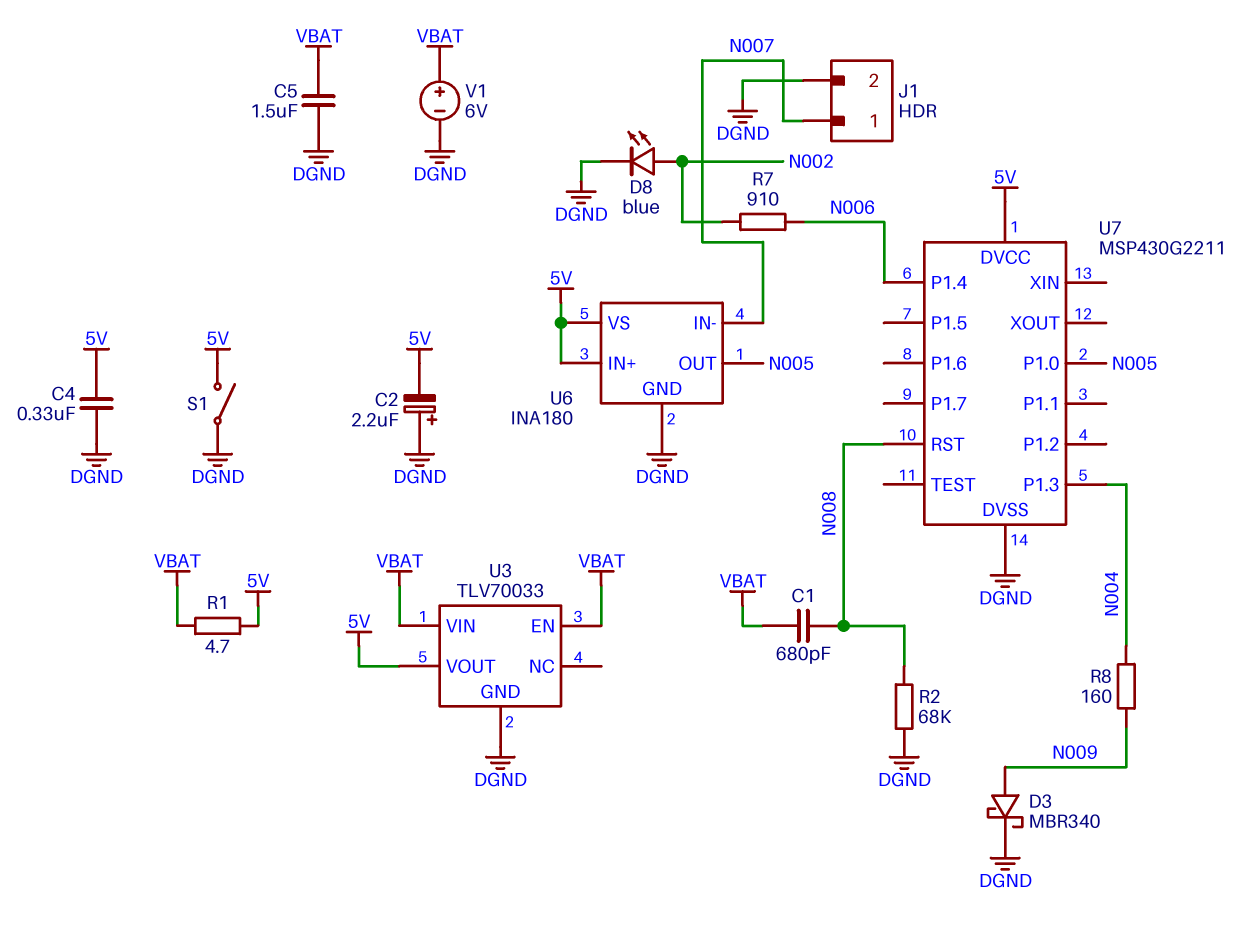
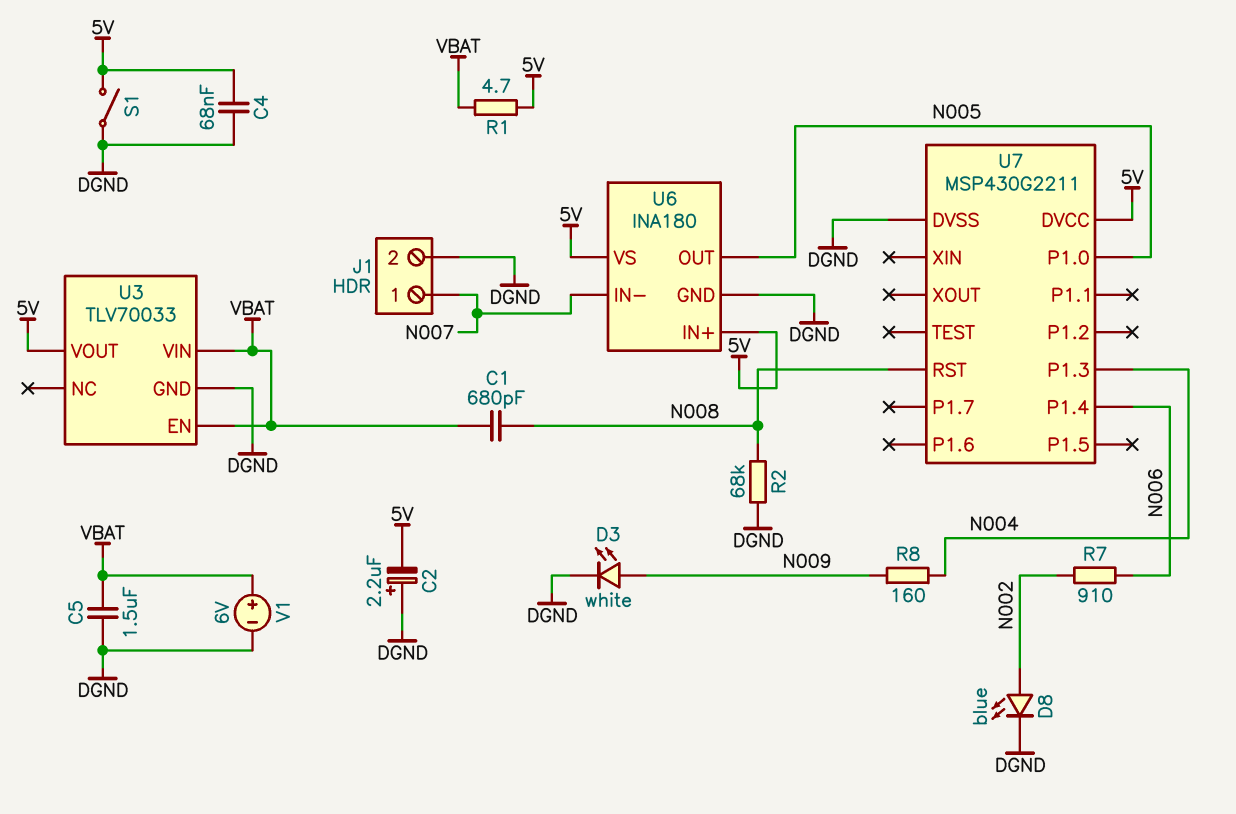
C4: 330nF (5V, DGND) -> 68nF (5V, DGND)
D3: schottky MBR340 (A N009, K DGND) -> LED white (A N009, K DGND)

